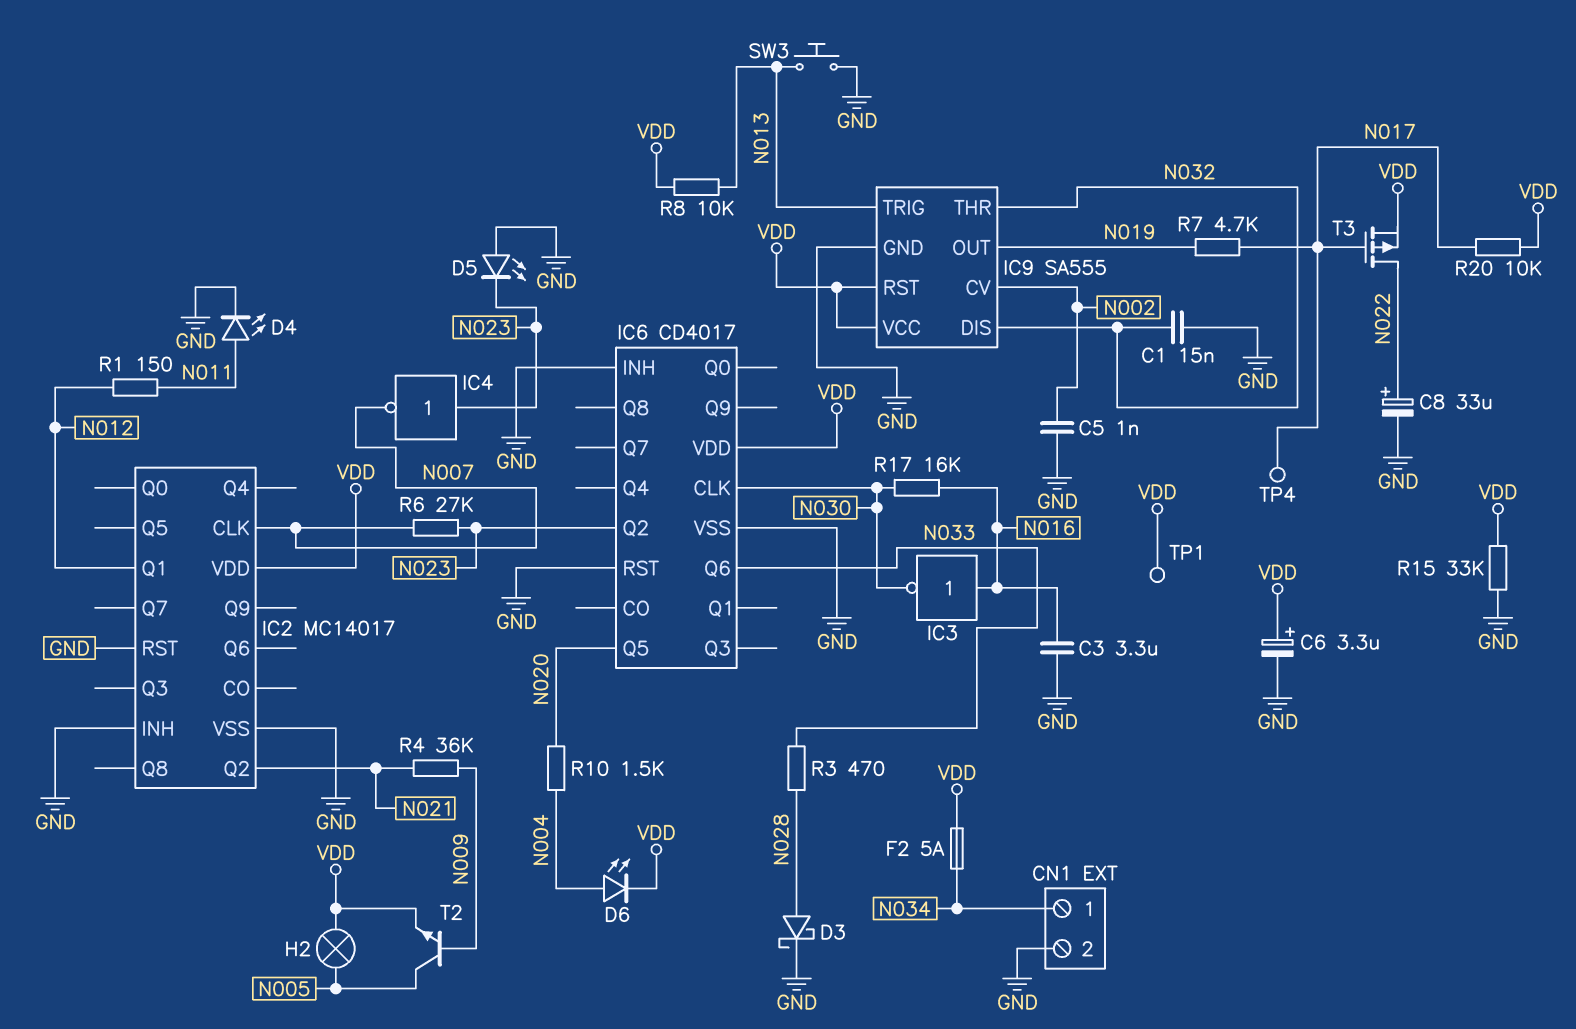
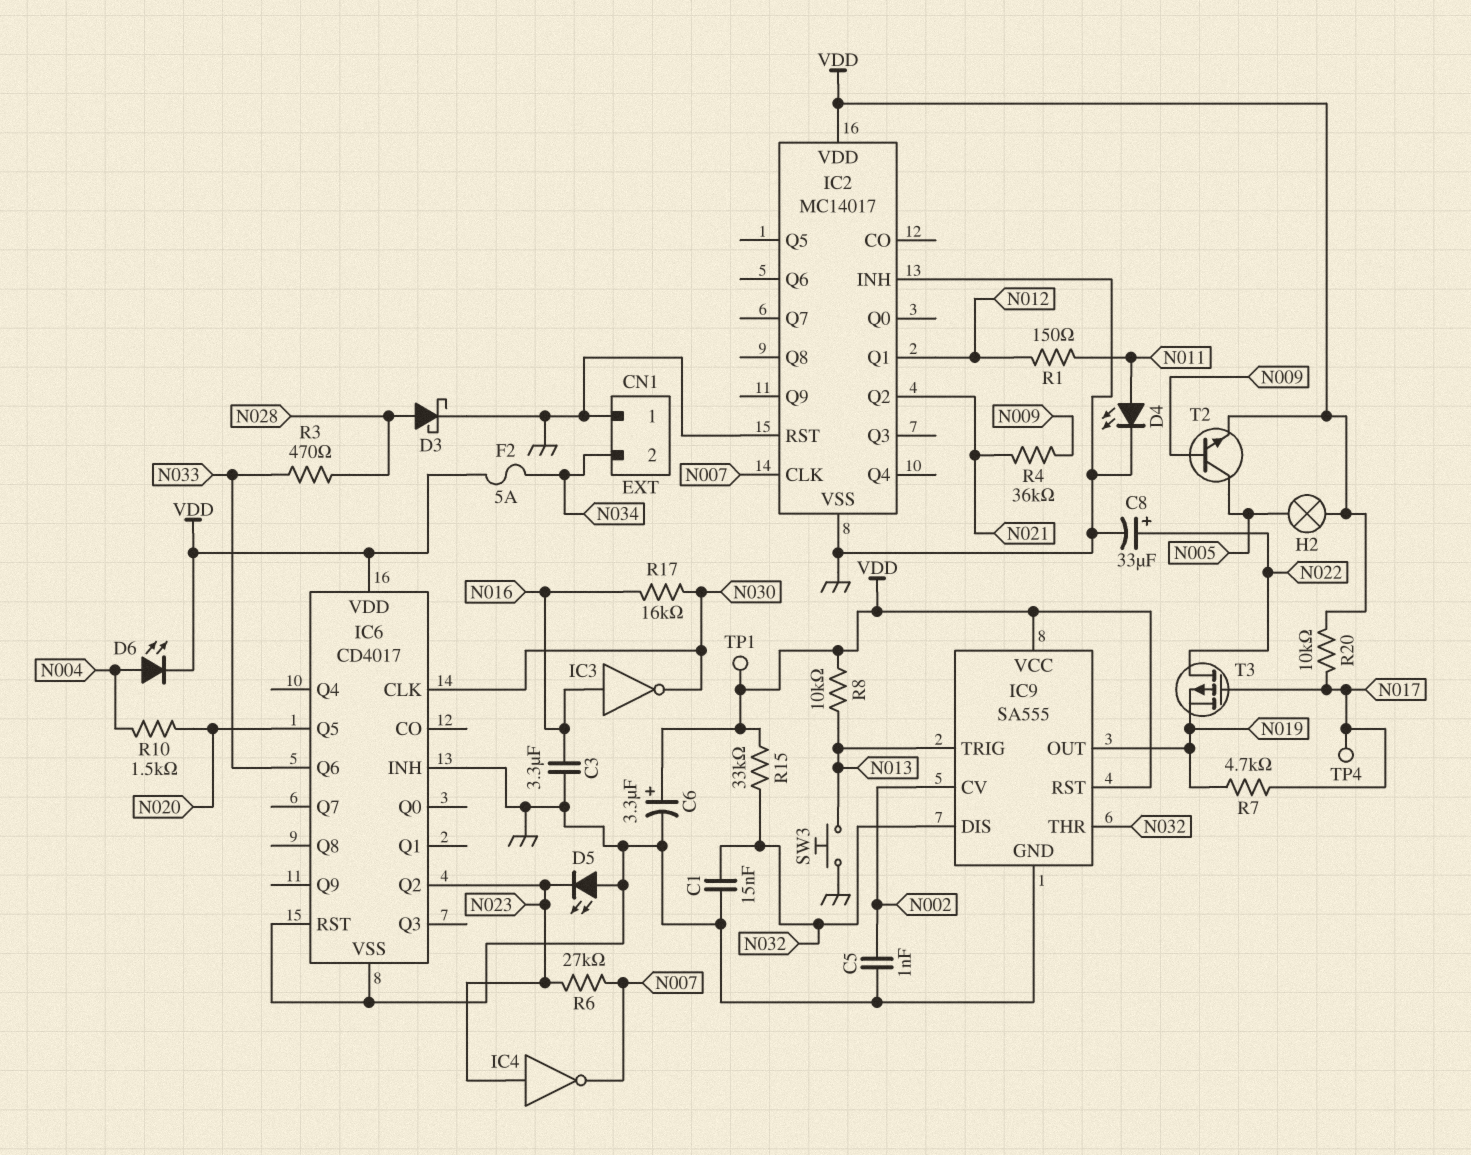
CN1 pin 1: N034 -> GND
CN1 pin 2: GND -> N034
R15: 33k (GND, VDD) -> 33k (N032, VDD)
T3: PMOS (G N017, D N022, S VDD) -> PMOS (G N017, D N022, S N019)

